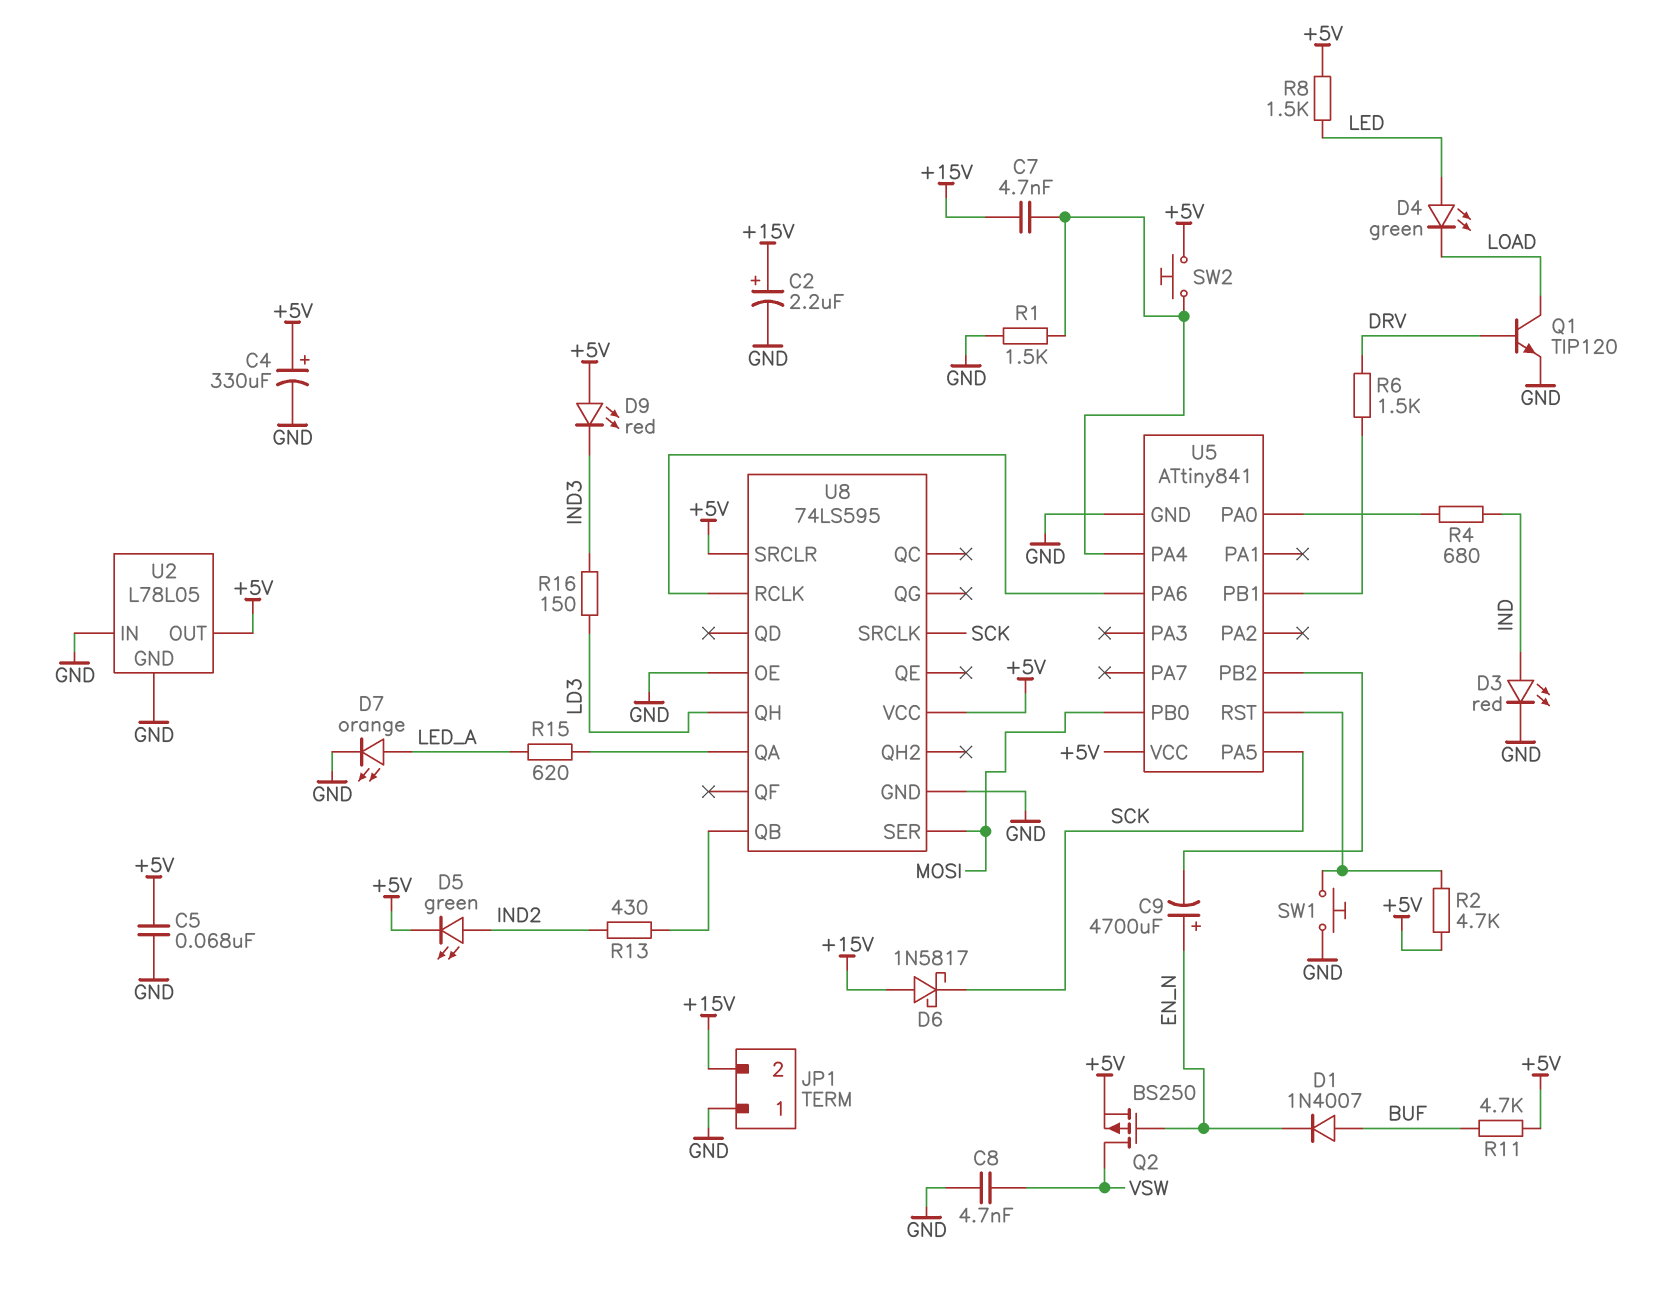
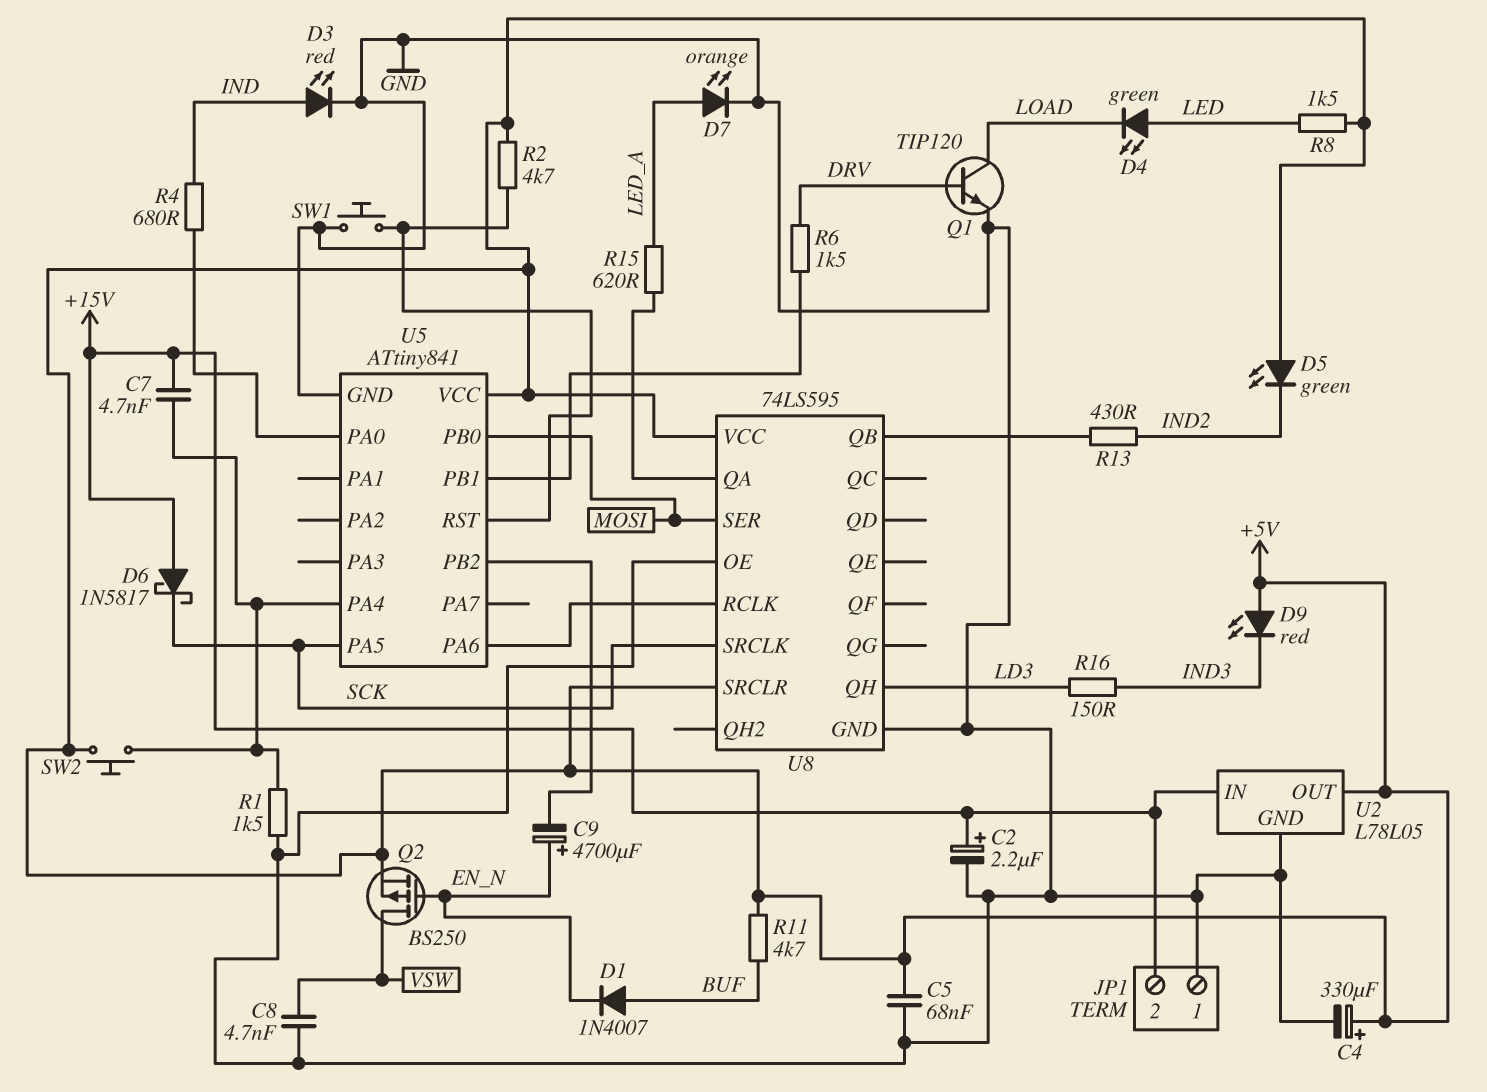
D5: LED green (A IND2, K +5V) -> LED green (A +5V, K IND2)
U2 pin IN: GND -> +15V

